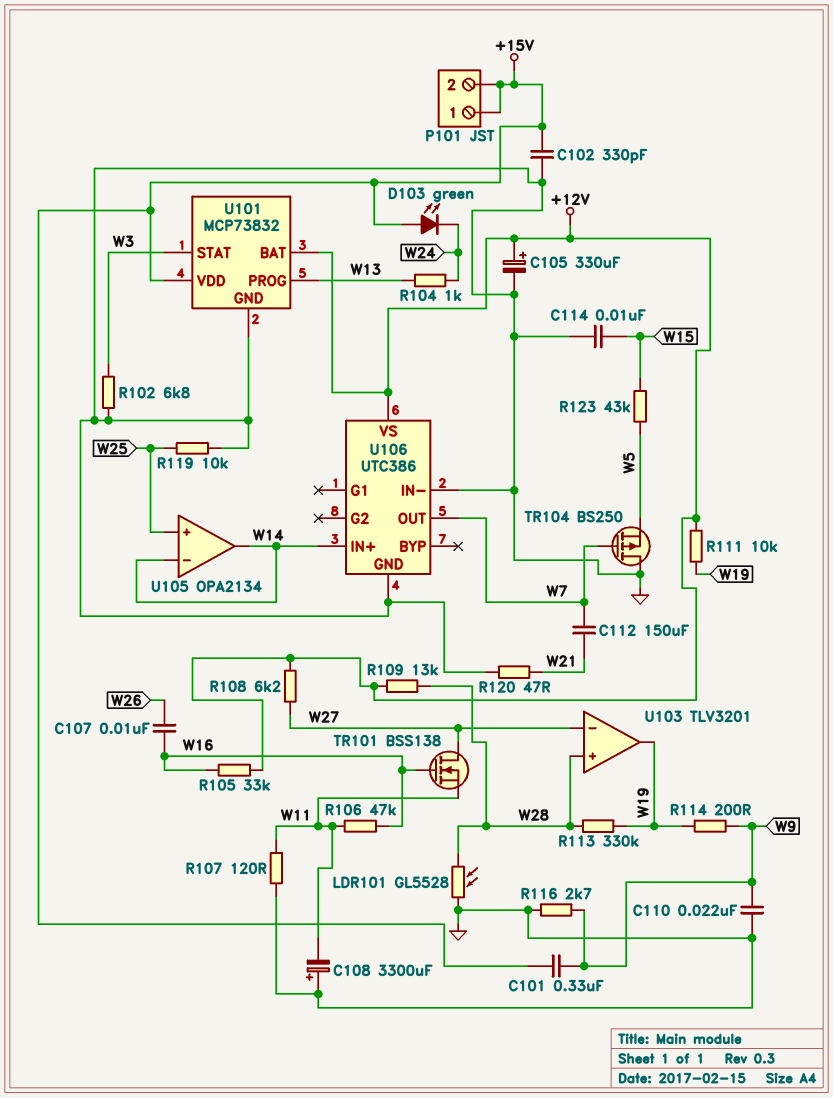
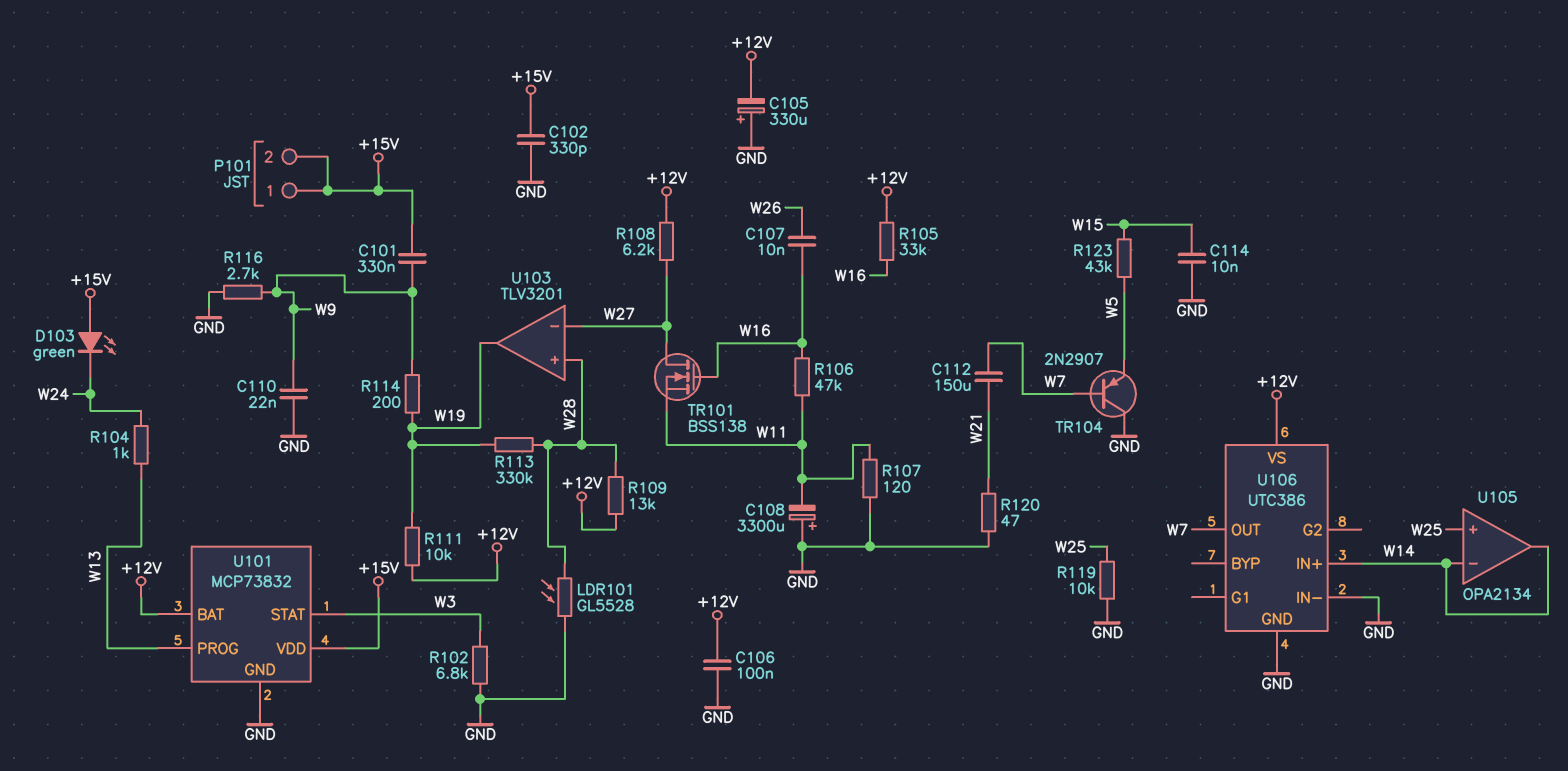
C105: 330uF (plus +12V, minus GND) -> 330uF (plus GND, minus +12V)
C106: none -> 100nF (+12V, GND)
TR104: PMOS BS250 (G W7, D GND, S W5) -> PNP 2N2907 (B W7, C GND, E W5)

